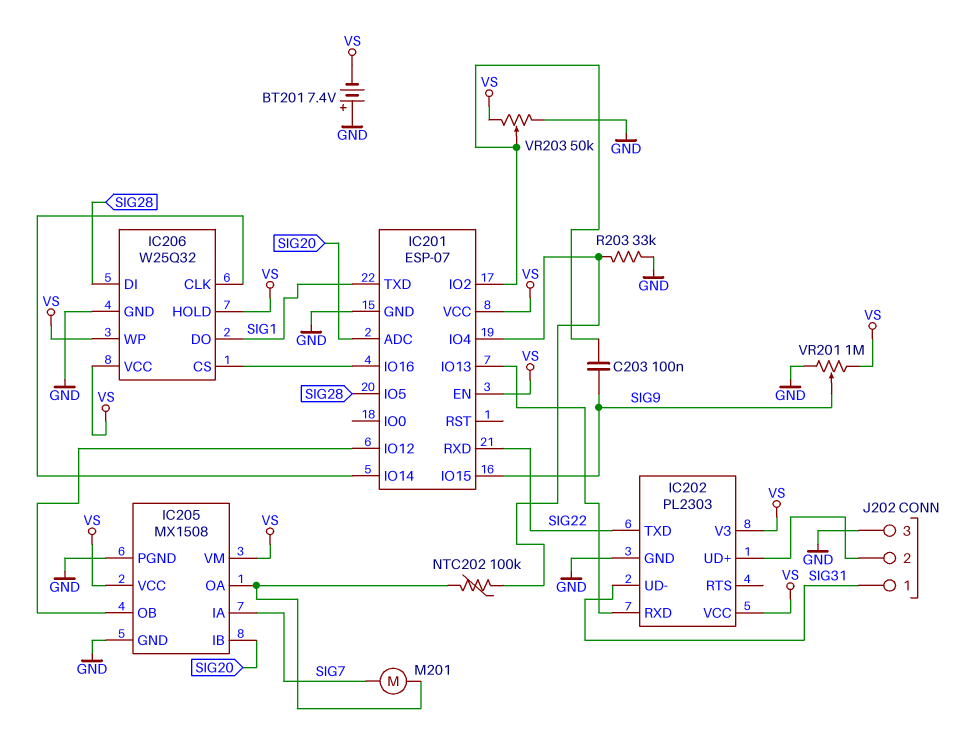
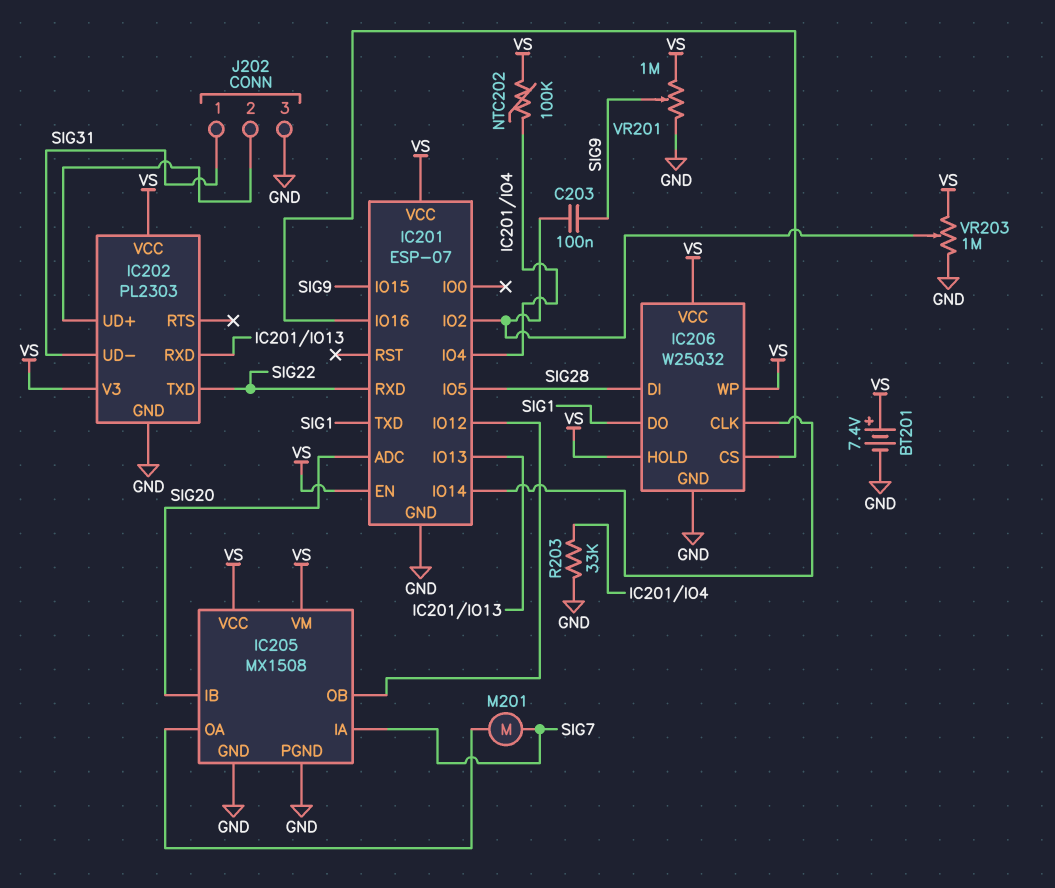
BT201: 7.4V (plus GND, minus VS) -> 7.4V (plus VS, minus GND)
NTC202: 100k (IC201/IO4, IC205/OA) -> 100k (IC201/IO4, VS)
VR203: 50k (GND, VS, wiper IC201/IO2) -> 1M (GND, VS, wiper IC201/IO2)

